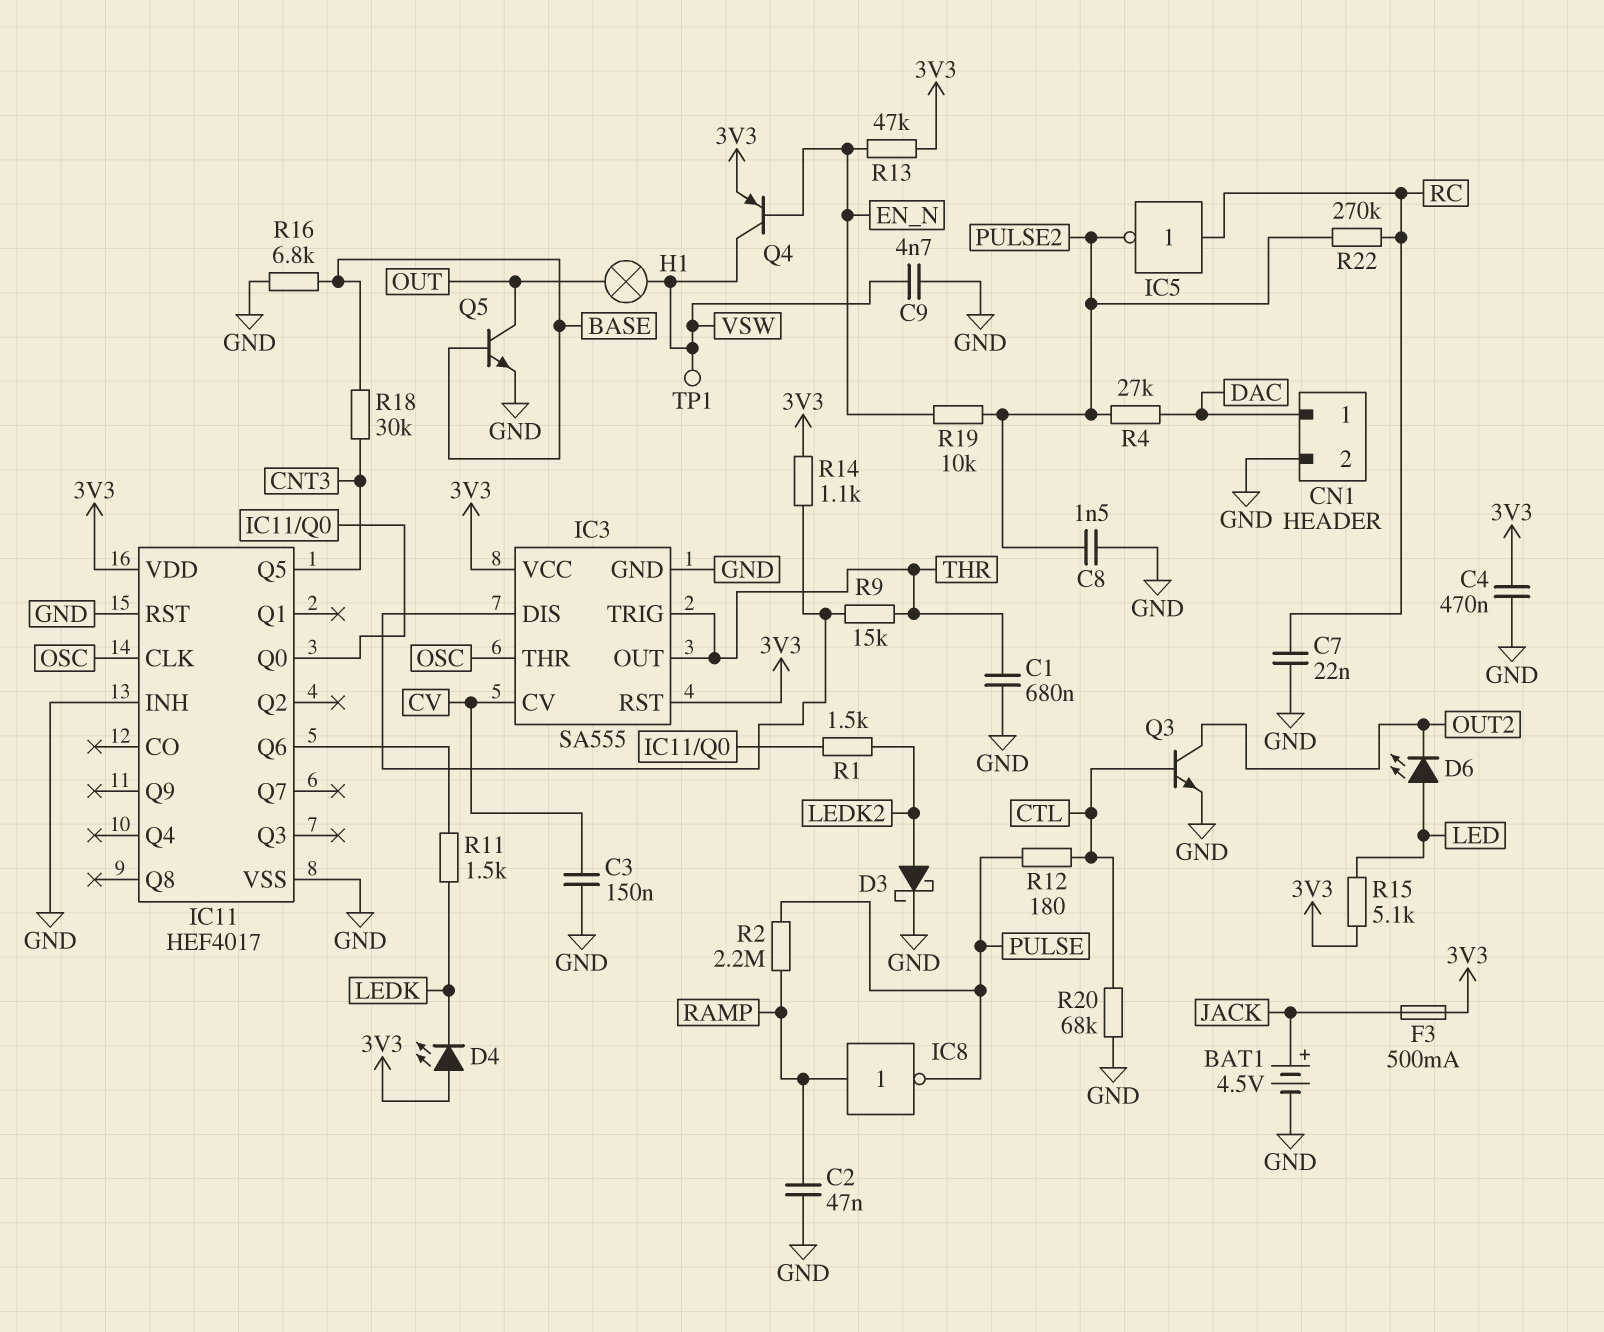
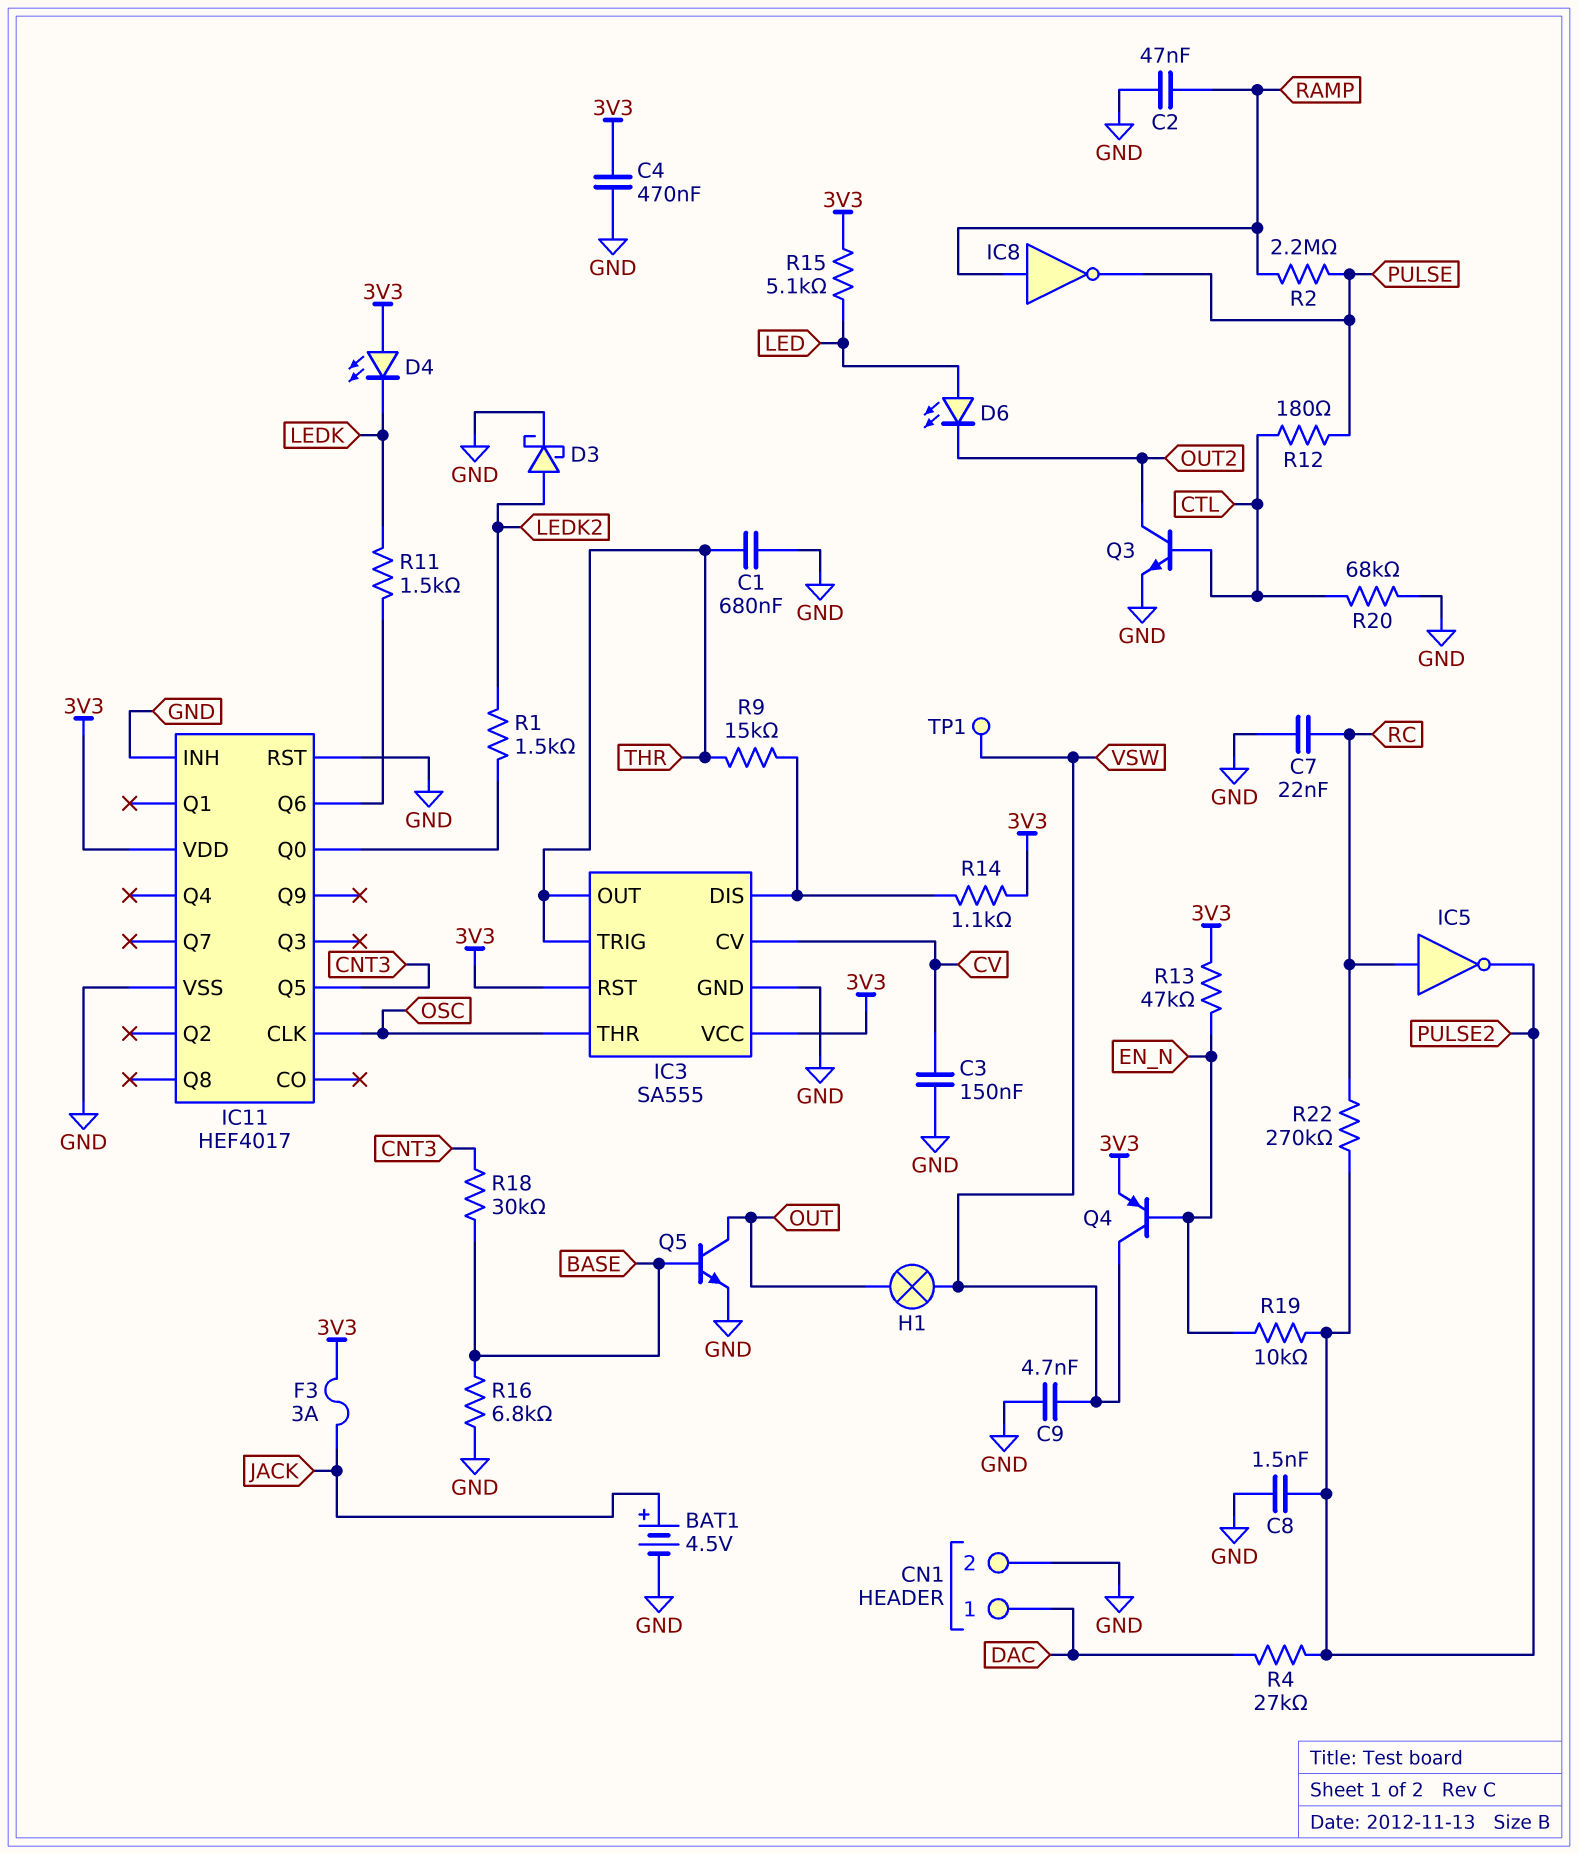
F3: 500mA (3V3, JACK) -> 3A (3V3, JACK)

